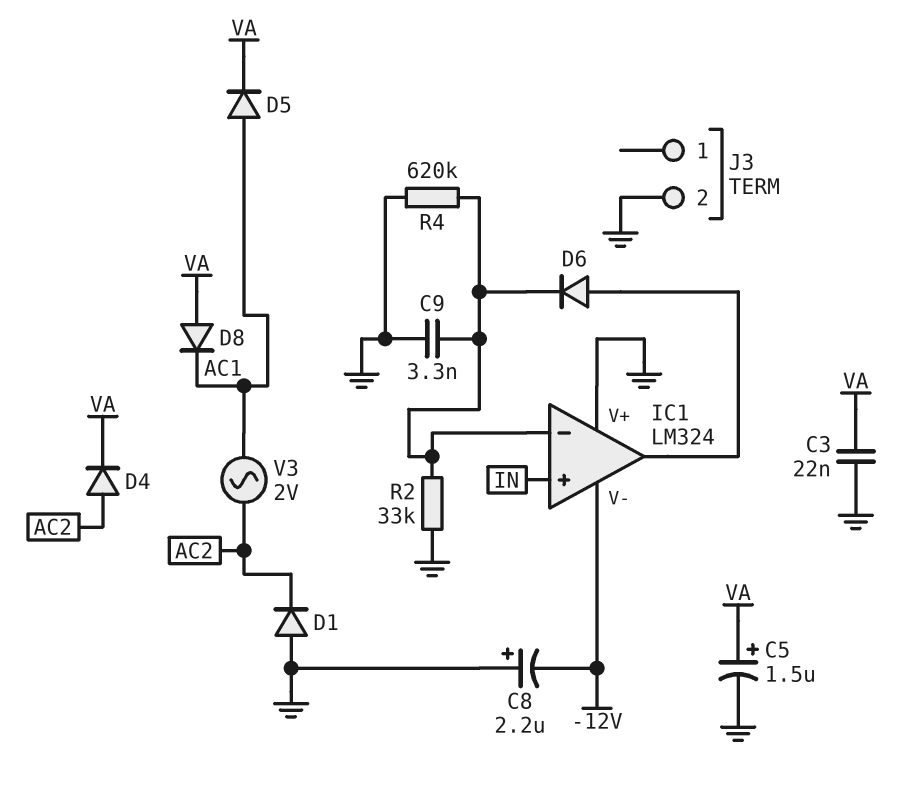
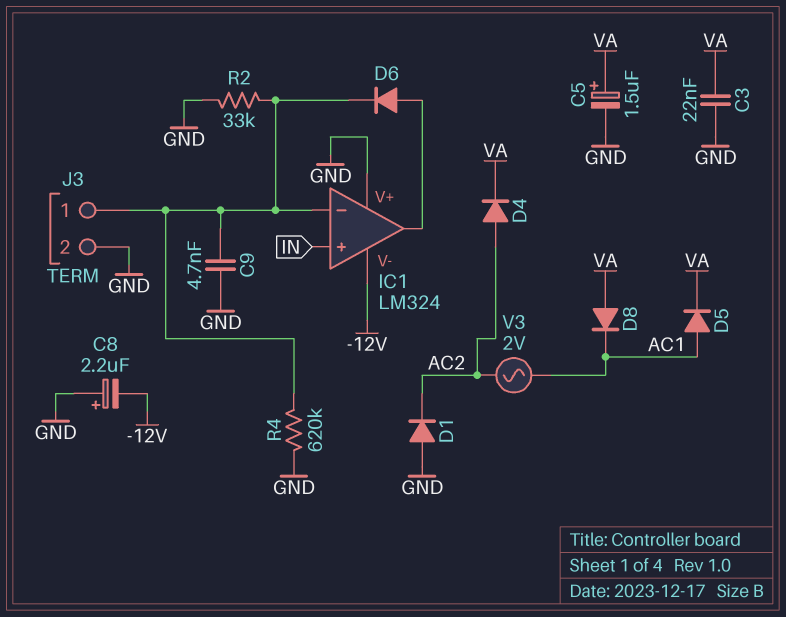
C9: 3.3nF (GND, IC1/in-) -> 4.7nF (GND, IC1/in-)
J3 pin 1: none -> IC1/in-

